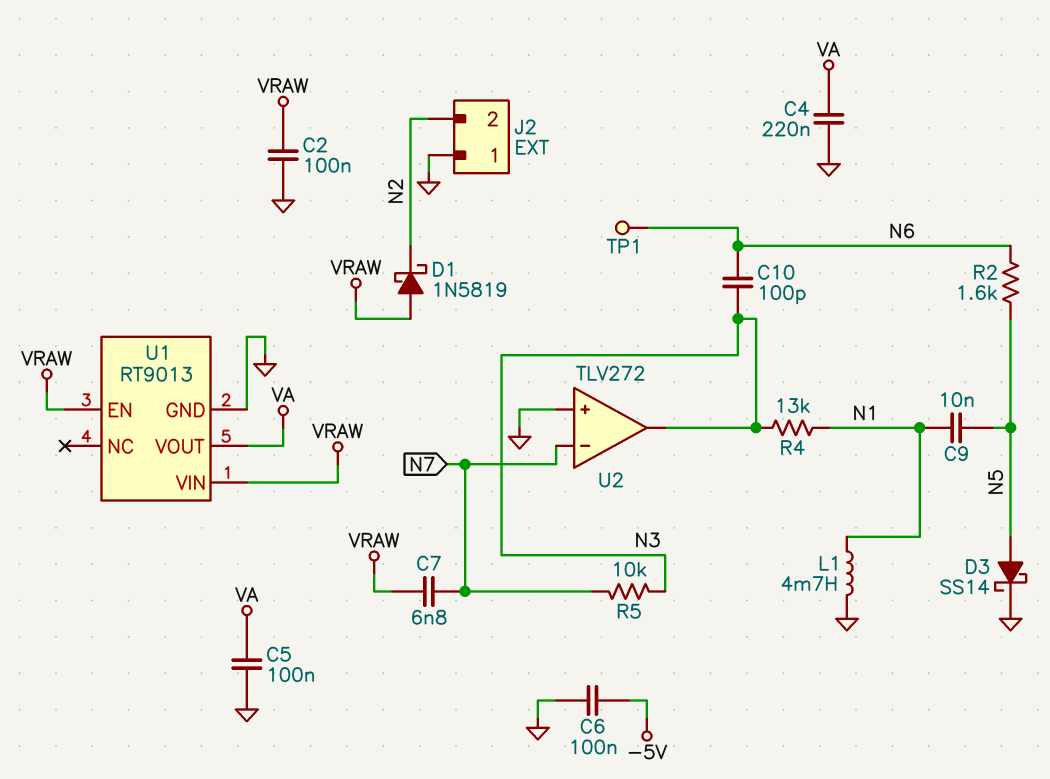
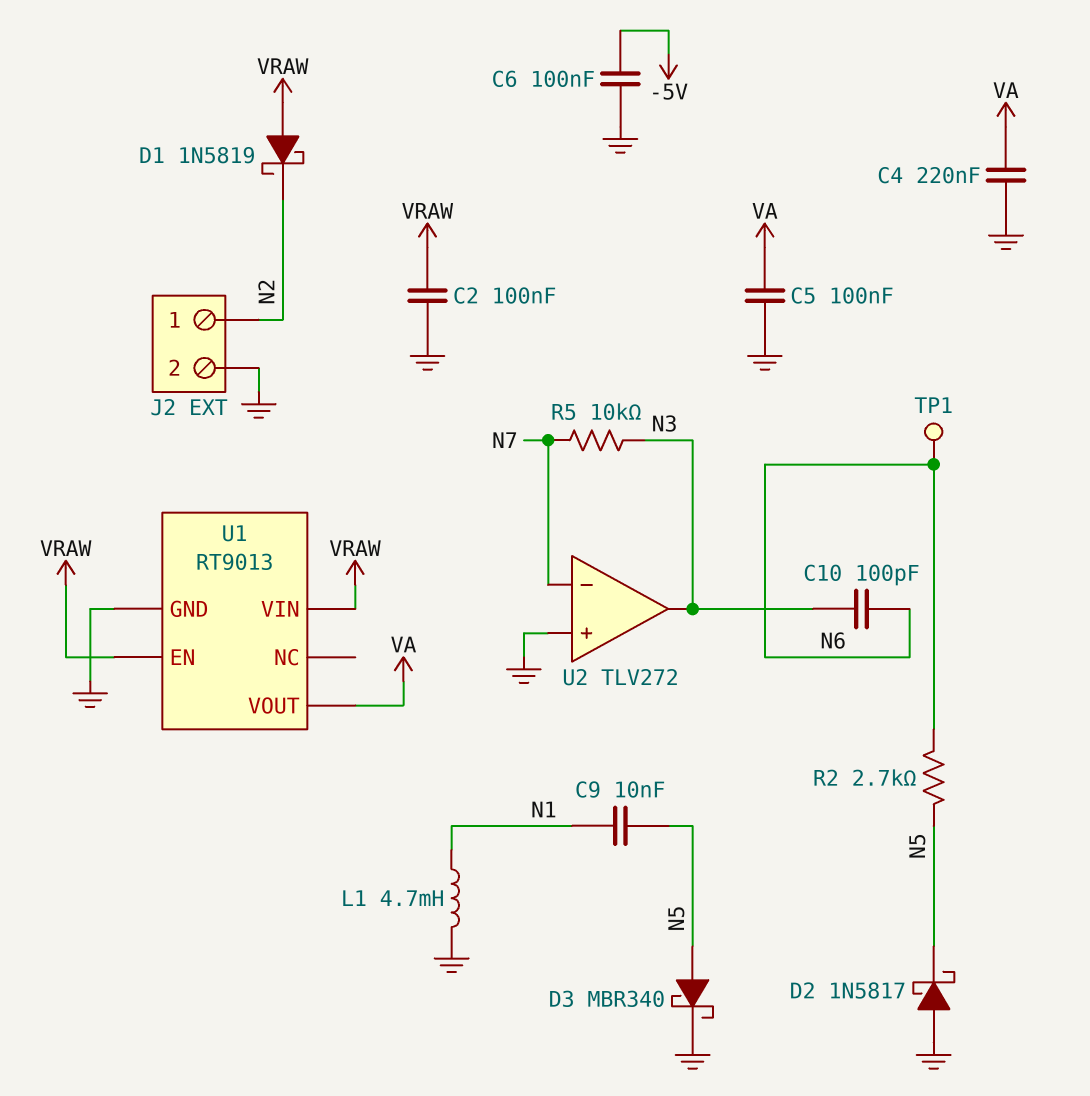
C7: 6.8nF (N7, VRAW) -> none
D2: none -> schottky 1N5817 (A GND, K N5)
D3: schottky SS14 (A N5, K GND) -> schottky MBR340 (A N5, K GND)
J2 pin 1: GND -> N2
J2 pin 2: N2 -> GND
R2: 1.6k (N5, N6) -> 2.7k (N5, N6)
R4: 13k (N1, N3) -> none

